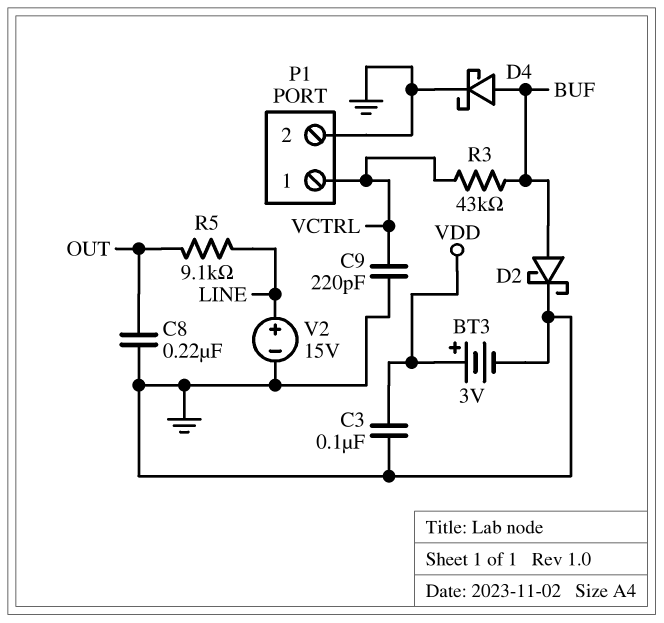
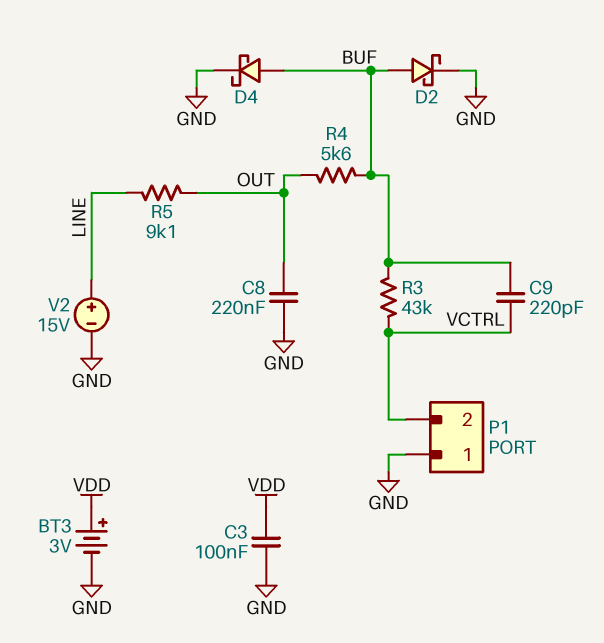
C9: 220pF (GND, VCTRL) -> 220pF (BUF, VCTRL)
P1 pin 1: VCTRL -> GND
P1 pin 2: GND -> VCTRL
R4: none -> 5.6k (BUF, OUT)

